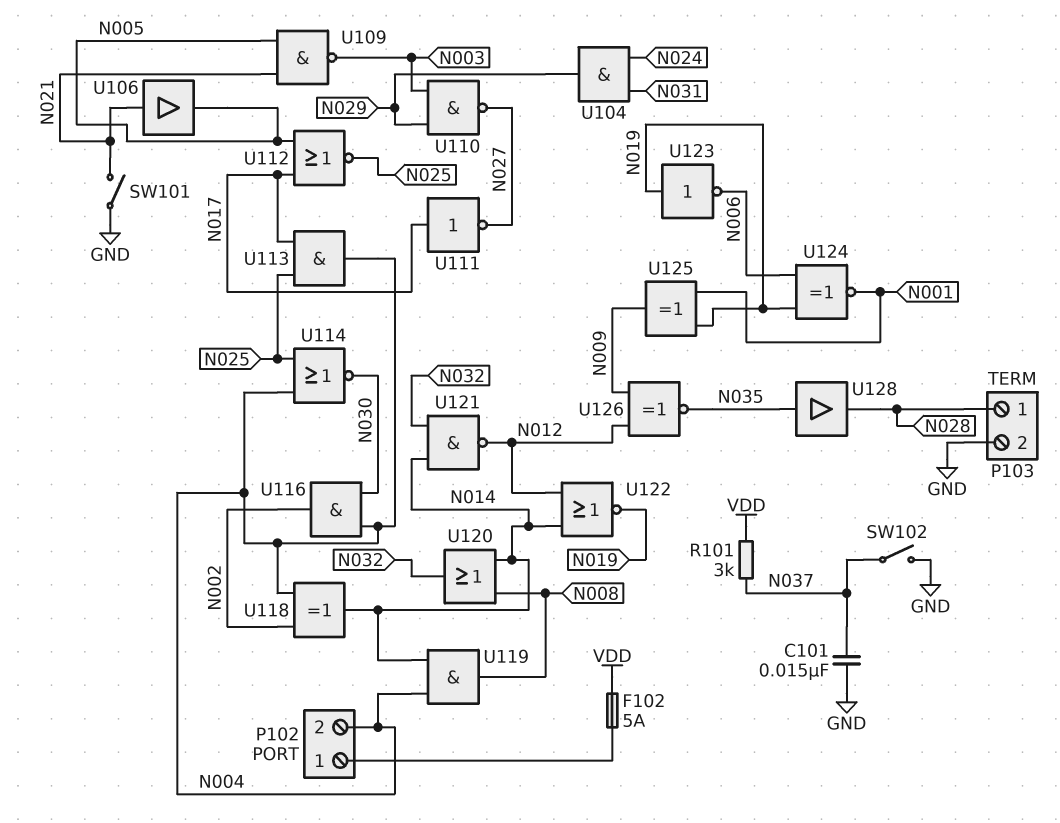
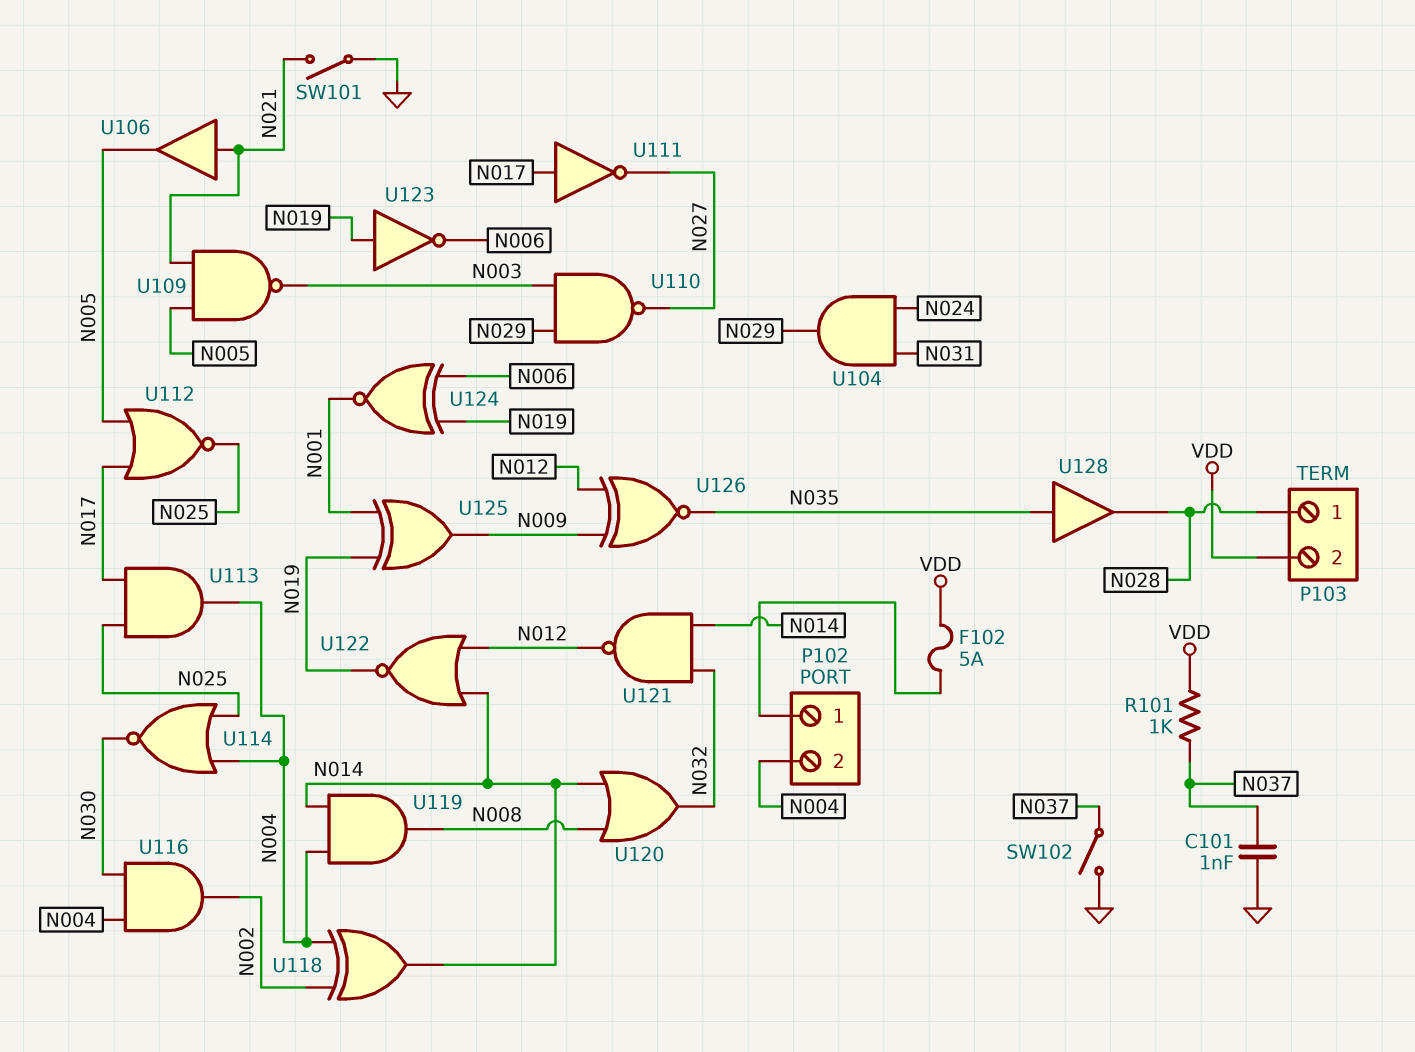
C101: 15nF (GND, N037) -> 1nF (GND, N037)
P103 pin 2: GND -> VDD
R101: 3k (N037, VDD) -> 1k (N037, VDD)

